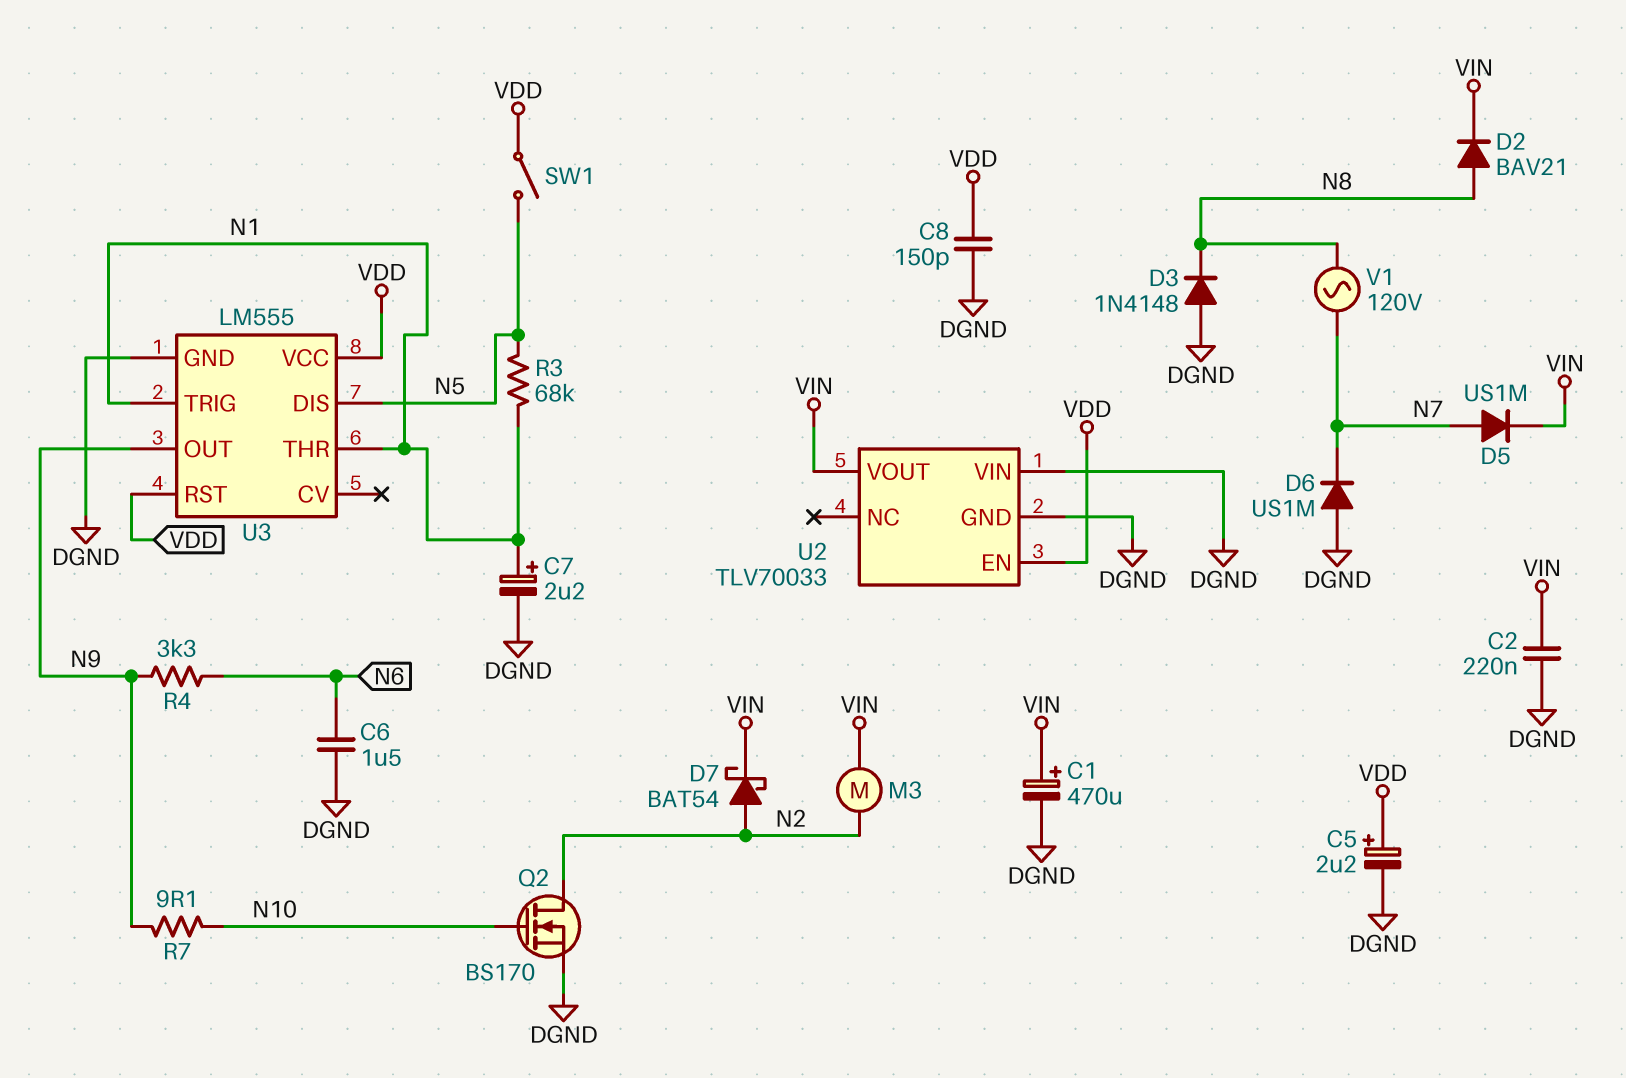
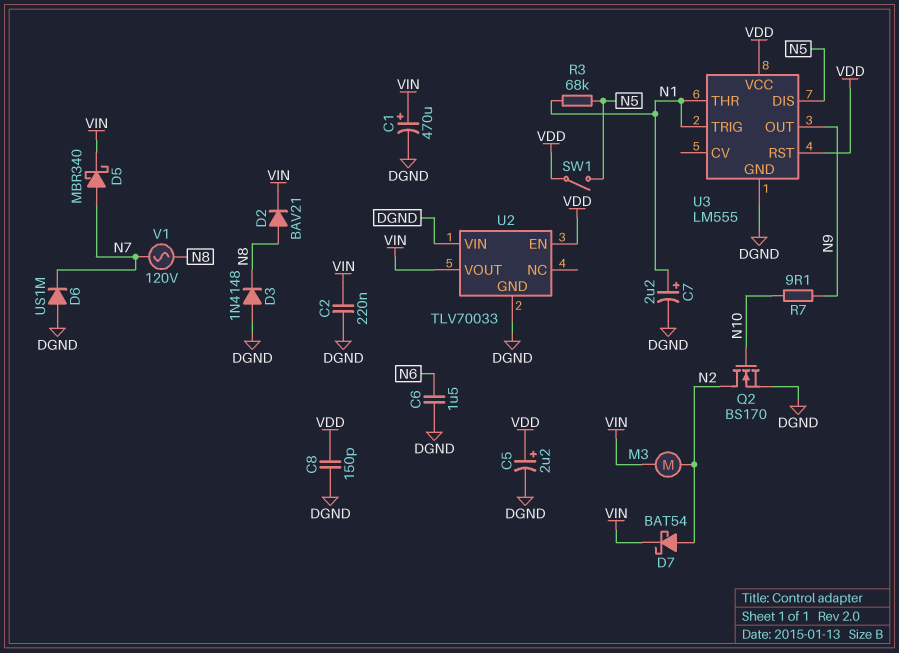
D5: diode US1M (A N7, K VIN) -> schottky MBR340 (A N7, K VIN)
R4: 3.3k (N6, N9) -> none

